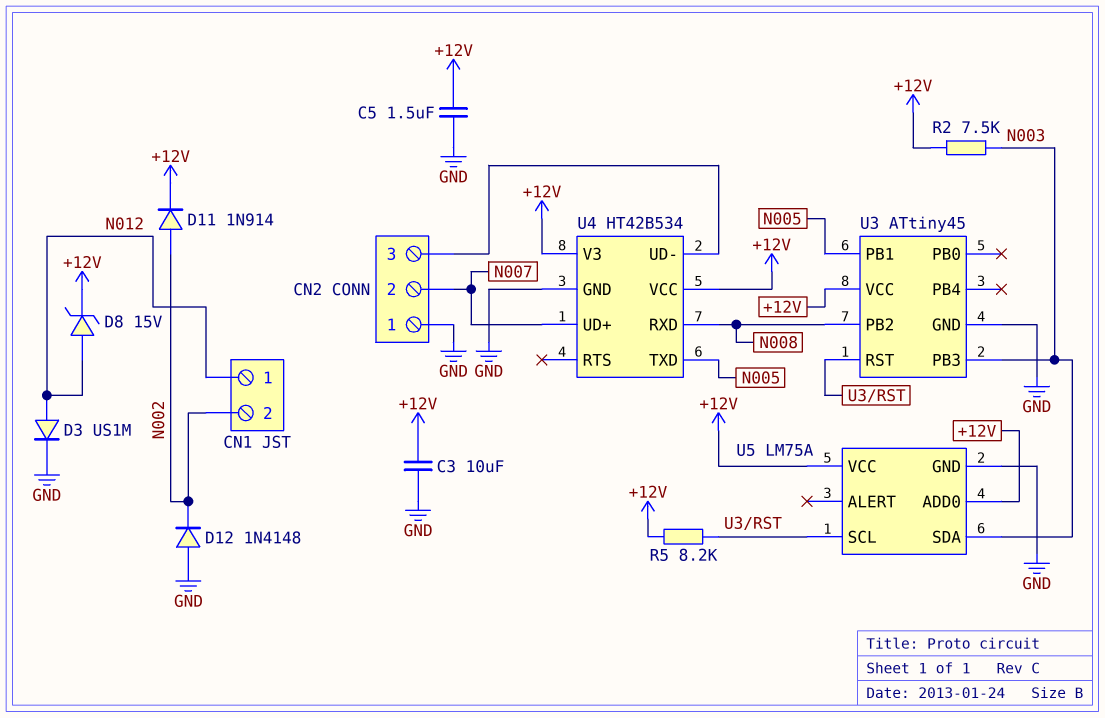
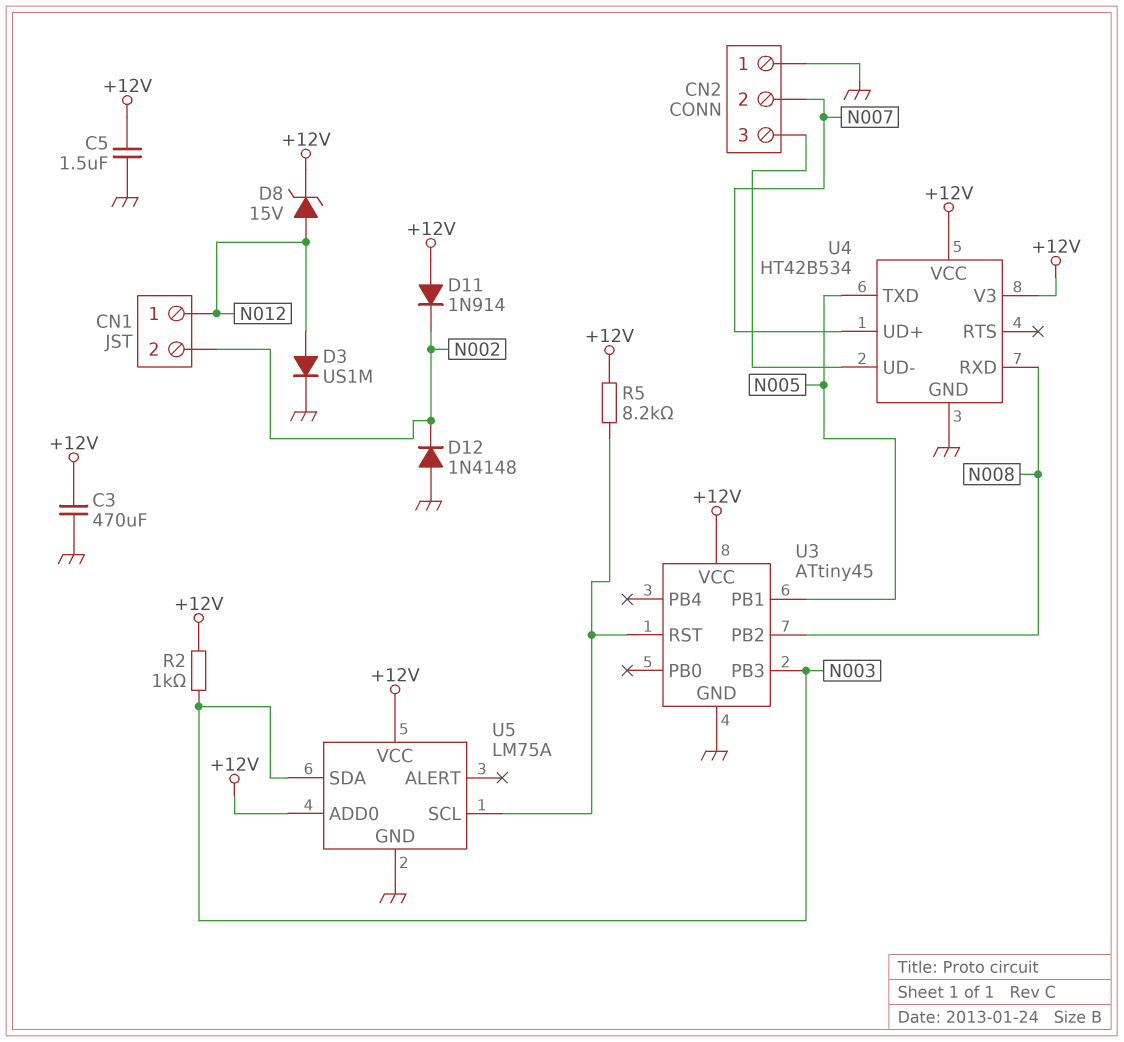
C3: 10uF (+12V, GND) -> 470uF (+12V, GND)
D11: diode 1N914 (A N002, K +12V) -> diode 1N914 (A +12V, K N002)
R2: 7.5k (+12V, N003) -> 1k (+12V, N003)

